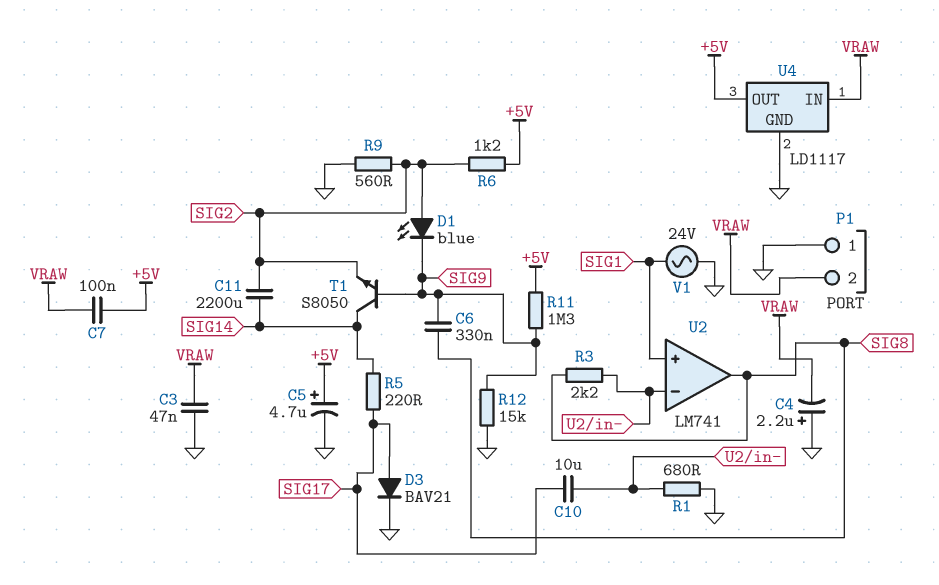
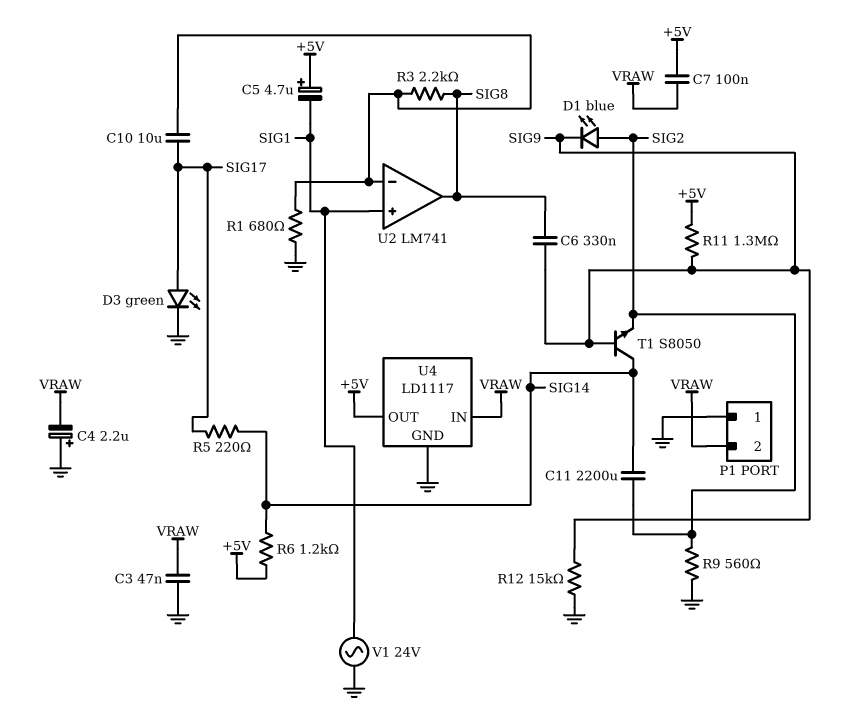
C5: 4.7uF (plus +5V, minus GND) -> 4.7uF (plus +5V, minus SIG1)
D3: diode BAV21 (A SIG17, K GND) -> LED green (A SIG17, K GND)
R6: 1.2k (+5V, SIG2) -> 1.2k (+5V, SIG14)

